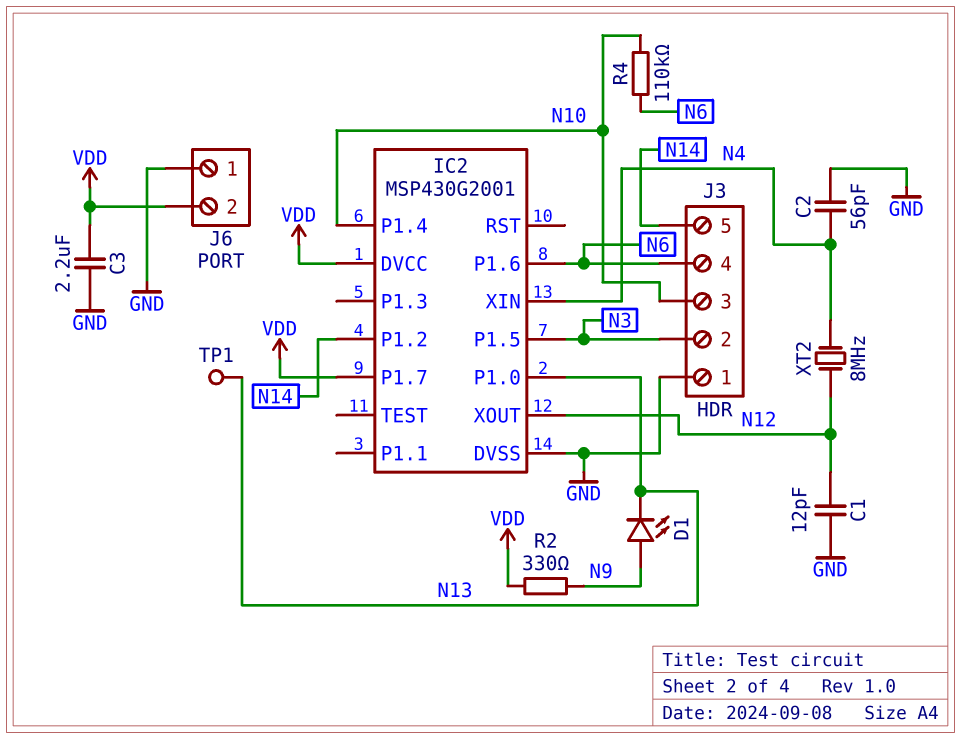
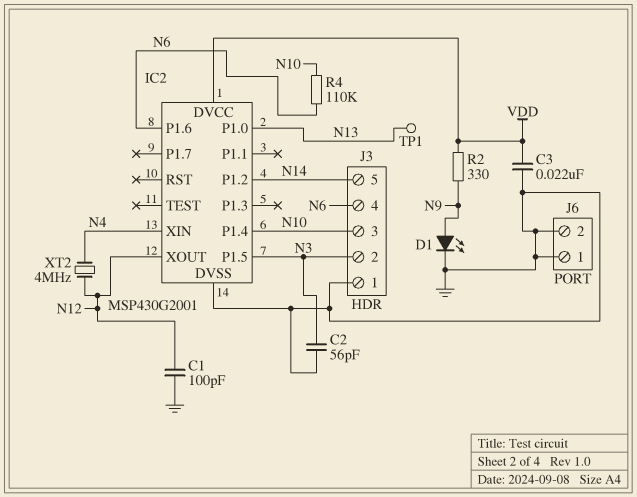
C1: 12pF (GND, N12) -> 100pF (GND, N12)
C2: 56pF (GND, N4) -> 56pF (GND, N3)
C3: 2.2uF (GND, VDD) -> 22nF (GND, VDD)
D1: LED (A N9, K N13) -> LED (A N9, K GND)
IC2 pin P1.7: VDD -> none
J6 pin 2: VDD -> GND
XT2: 8MHz (N4, N12) -> 4MHz (N4, N12)

